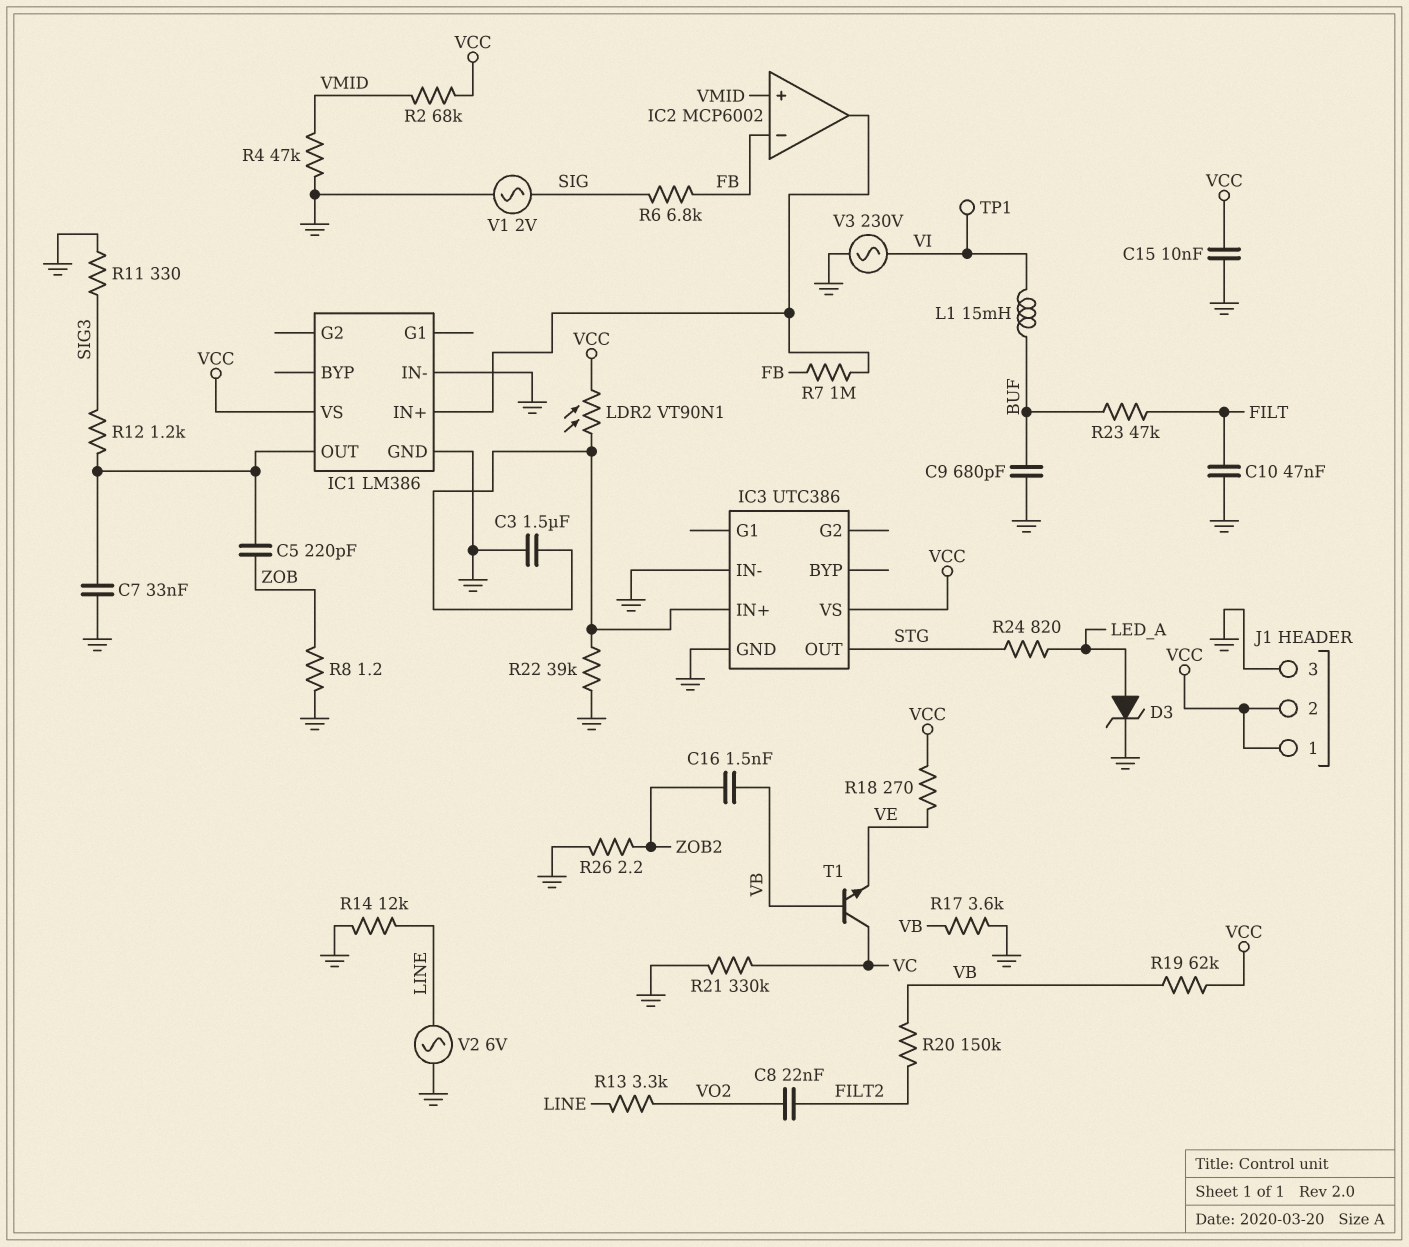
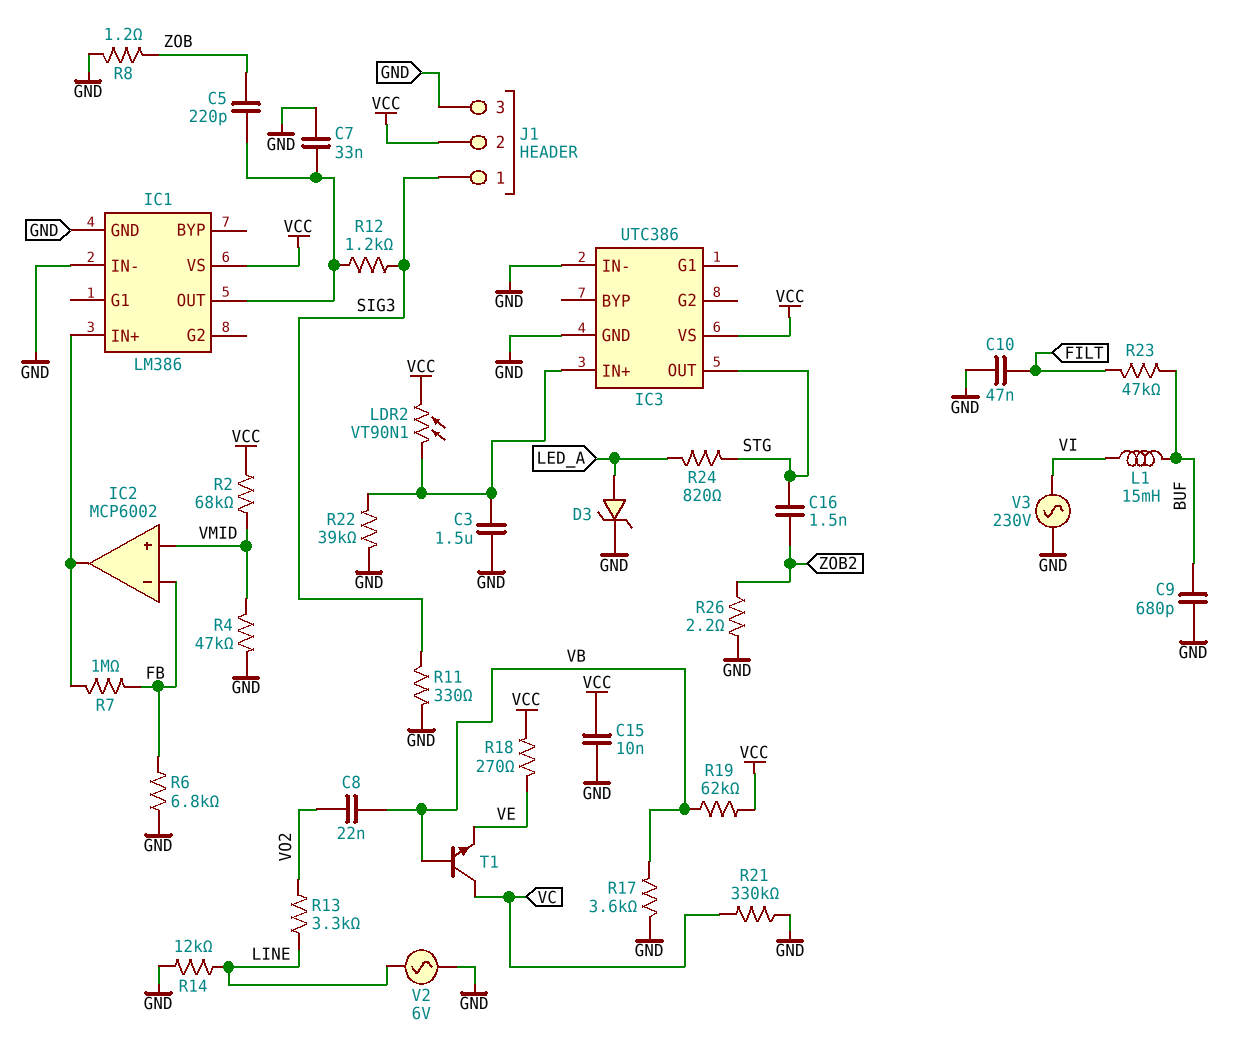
C8: 22nF (FILT2, VO2) -> 22nF (VB, VO2)
C16: 1.5nF (VB, ZOB2) -> 1.5nF (STG, ZOB2)
J1 pin 1: VCC -> SIG3
R6: 6.8k (FB, SIG) -> 6.8k (FB, GND)
R20: 150k (FILT2, VB) -> none
TP1: test point (VI) -> none
V1: AC 2V (GND, SIG) -> none

